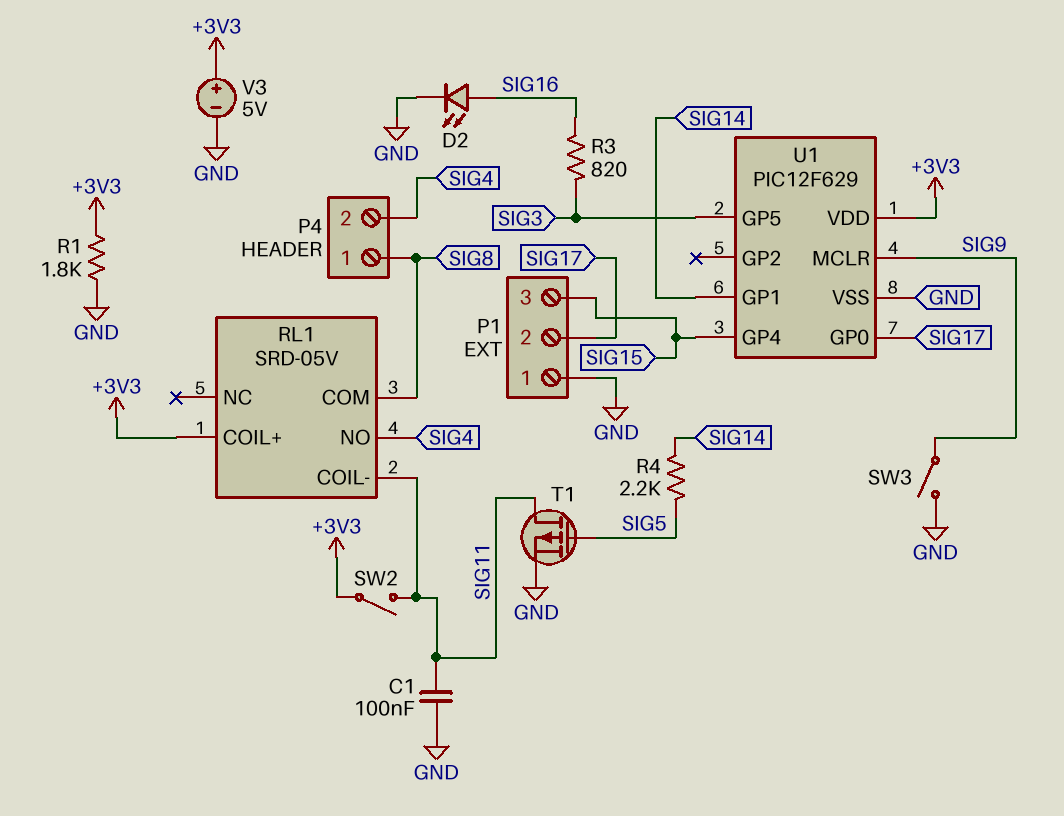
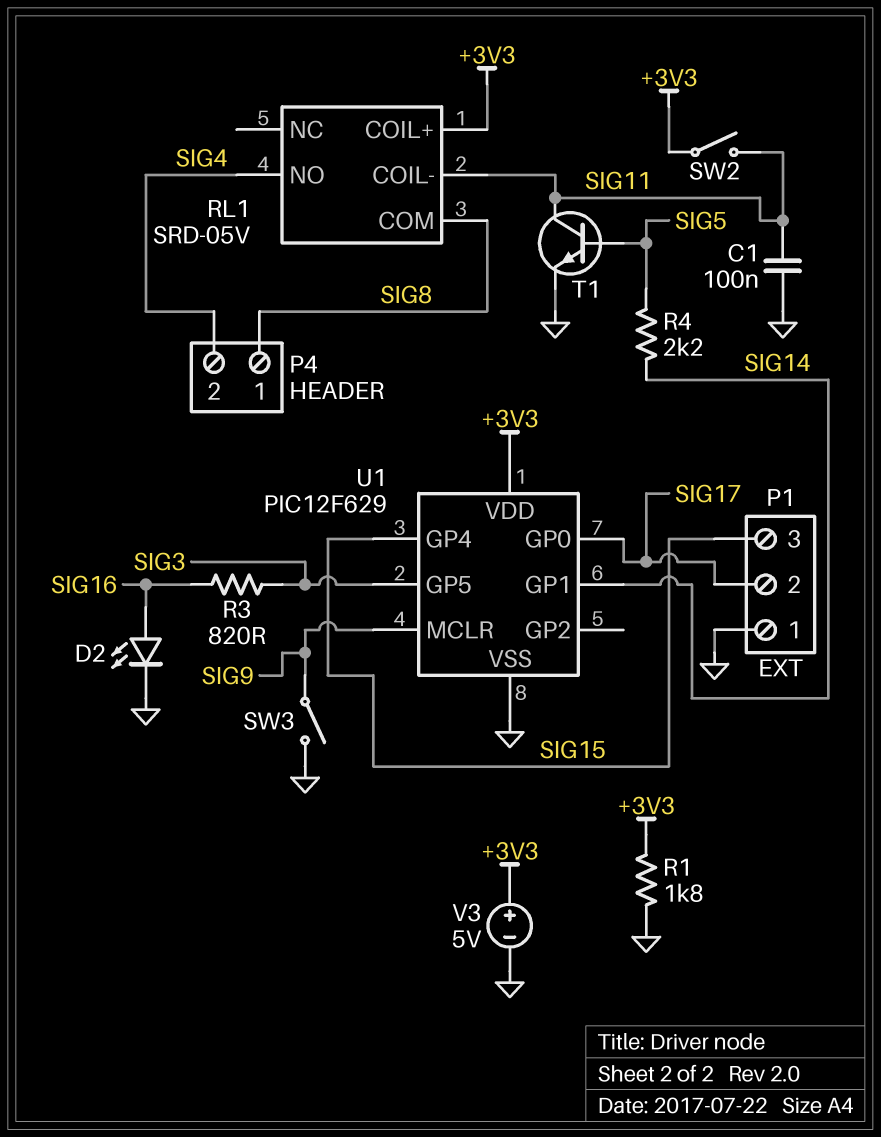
T1: PMOS (G SIG5, D SIG11, S GND) -> NPN (B SIG5, C SIG11, E GND)

